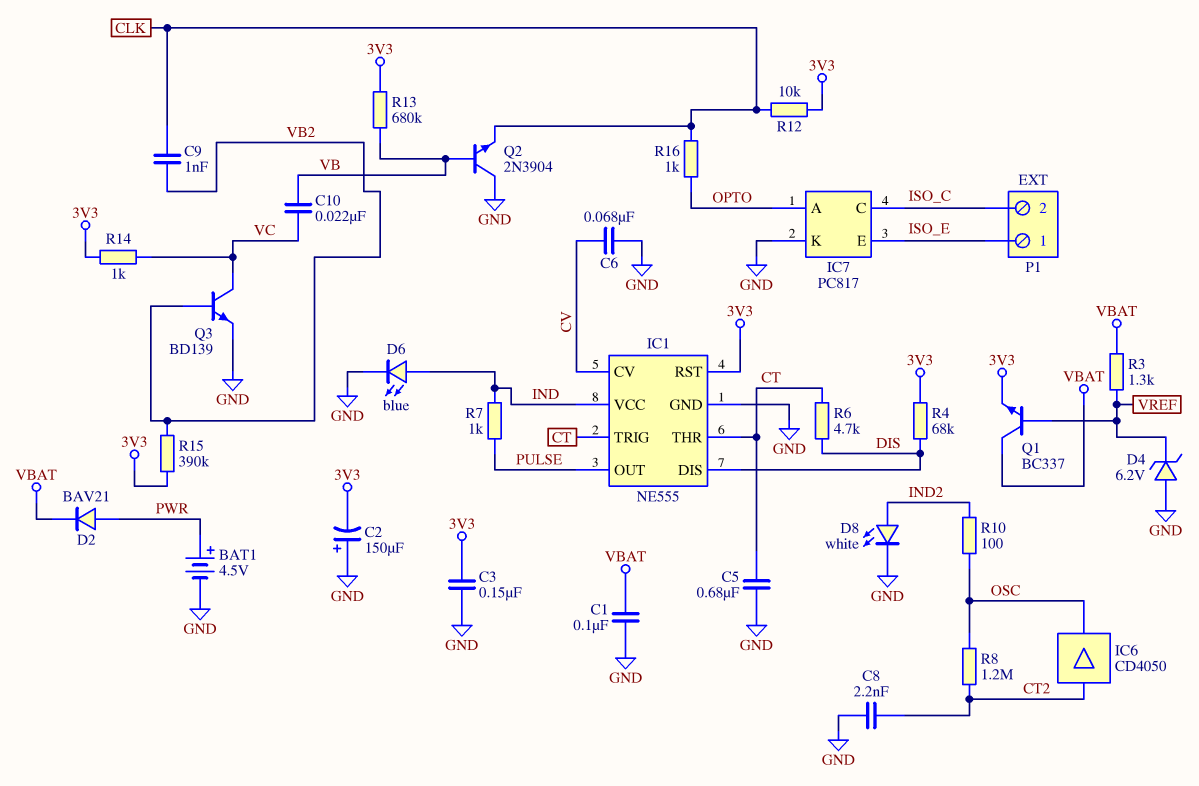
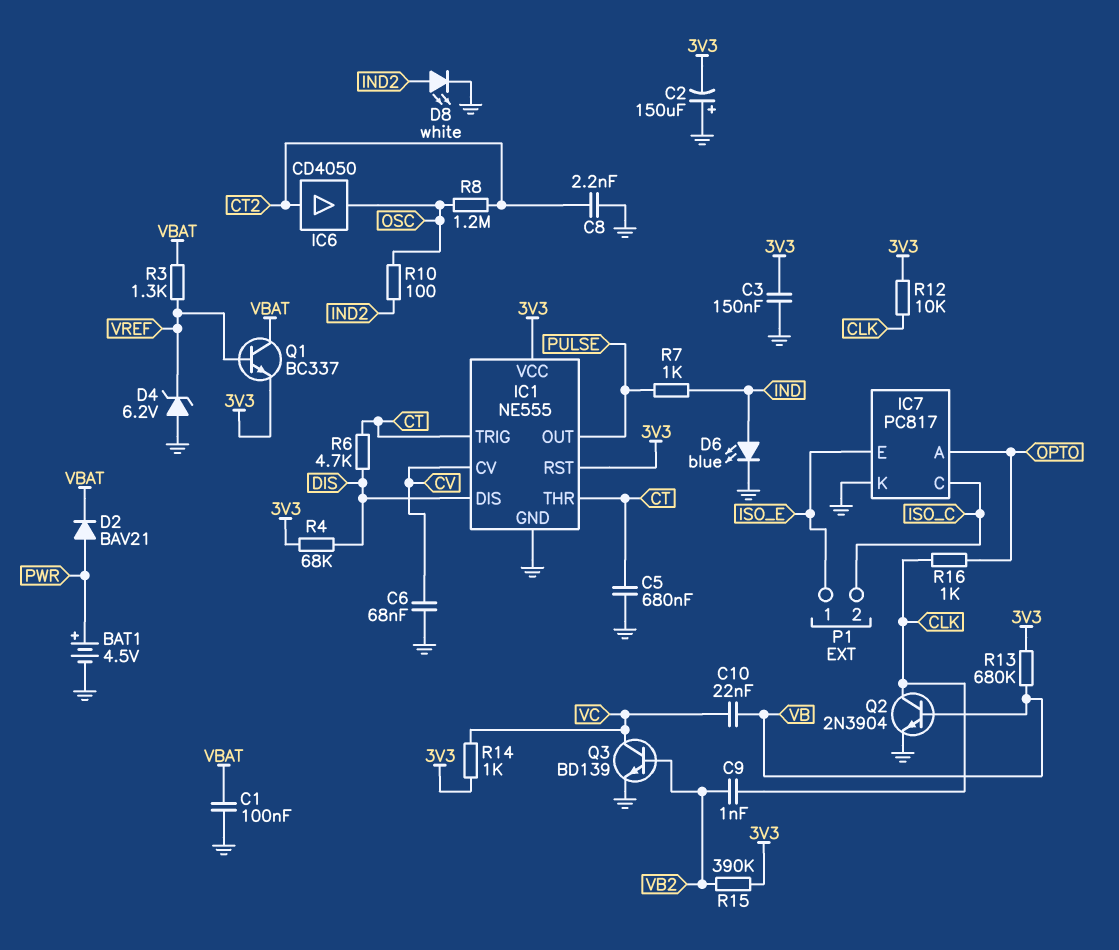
IC1 pin VCC: IND -> 3V3
Q2: NPN 2N3904 (B VB, C GND, E CLK) -> NPN 2N3904 (B VB, C CLK, E GND)

